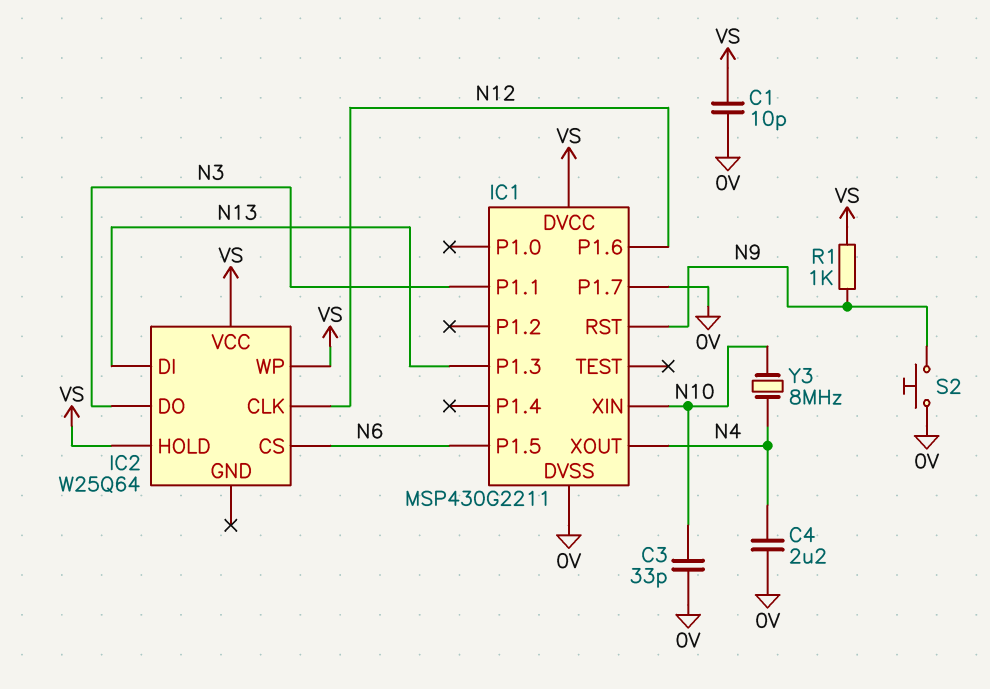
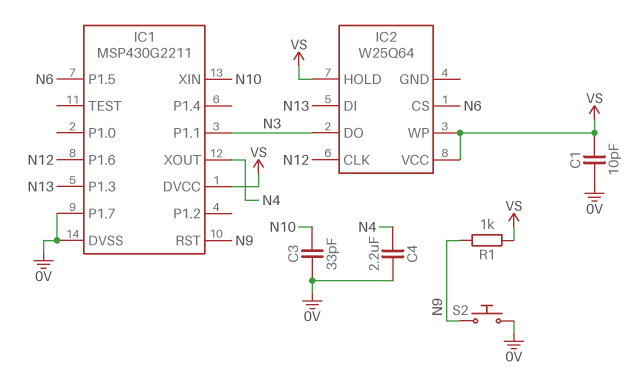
Y3: 8MHz (N4, N10) -> none

